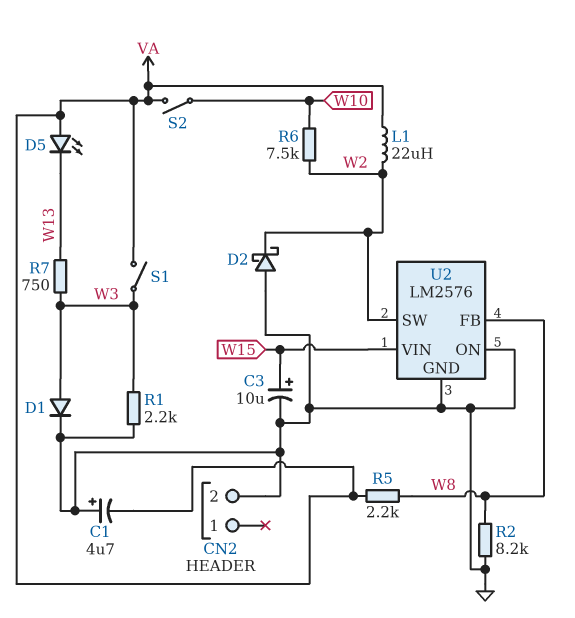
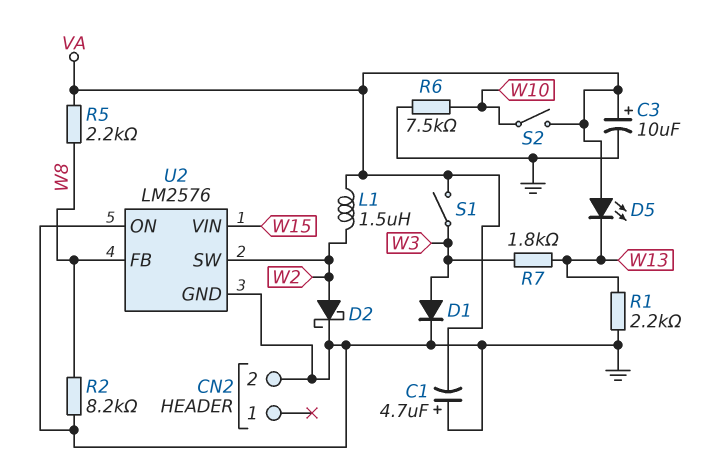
C3: 10uF (plus W15, minus GND) -> 10uF (plus VA, minus GND)
D2: schottky (A GND, K W2) -> schottky (A W2, K GND)
L1: 22uH (VA, W2) -> 1.5uH (VA, W2)
R1: 2.2k (GND, W3) -> 2.2k (GND, W13)
R6: 7.5k (W2, W10) -> 7.5k (GND, W10)
R7: 750 (W3, W13) -> 1.8k (W3, W13)

